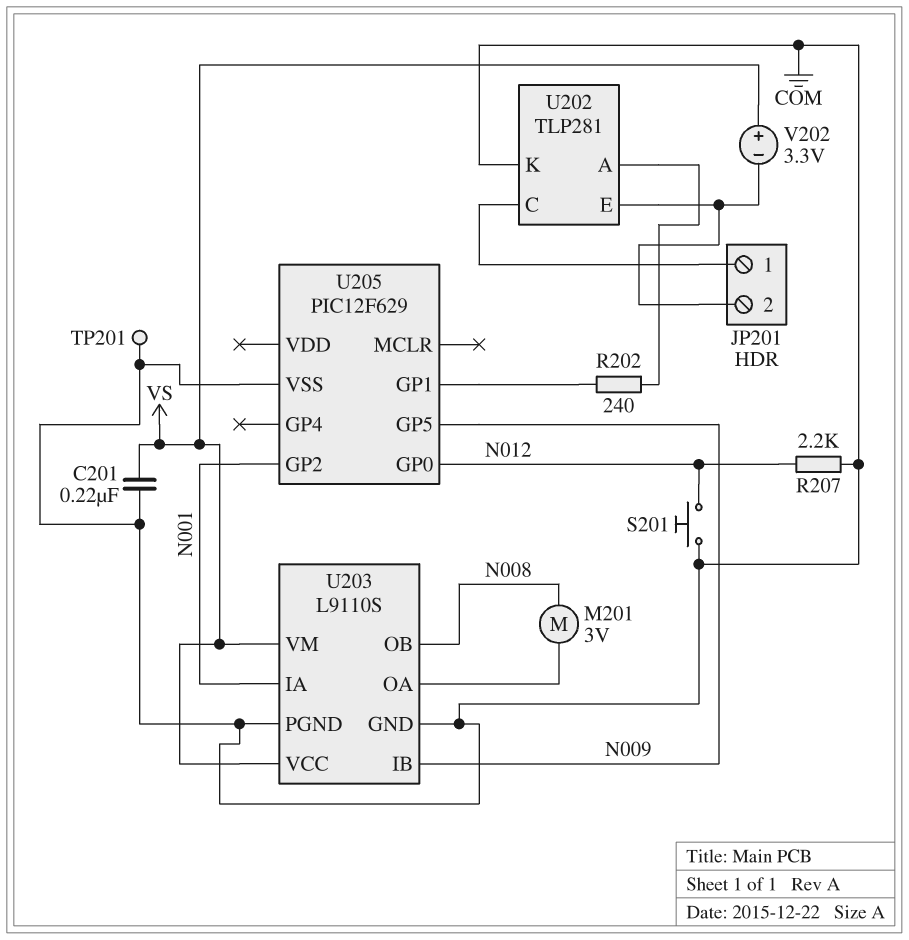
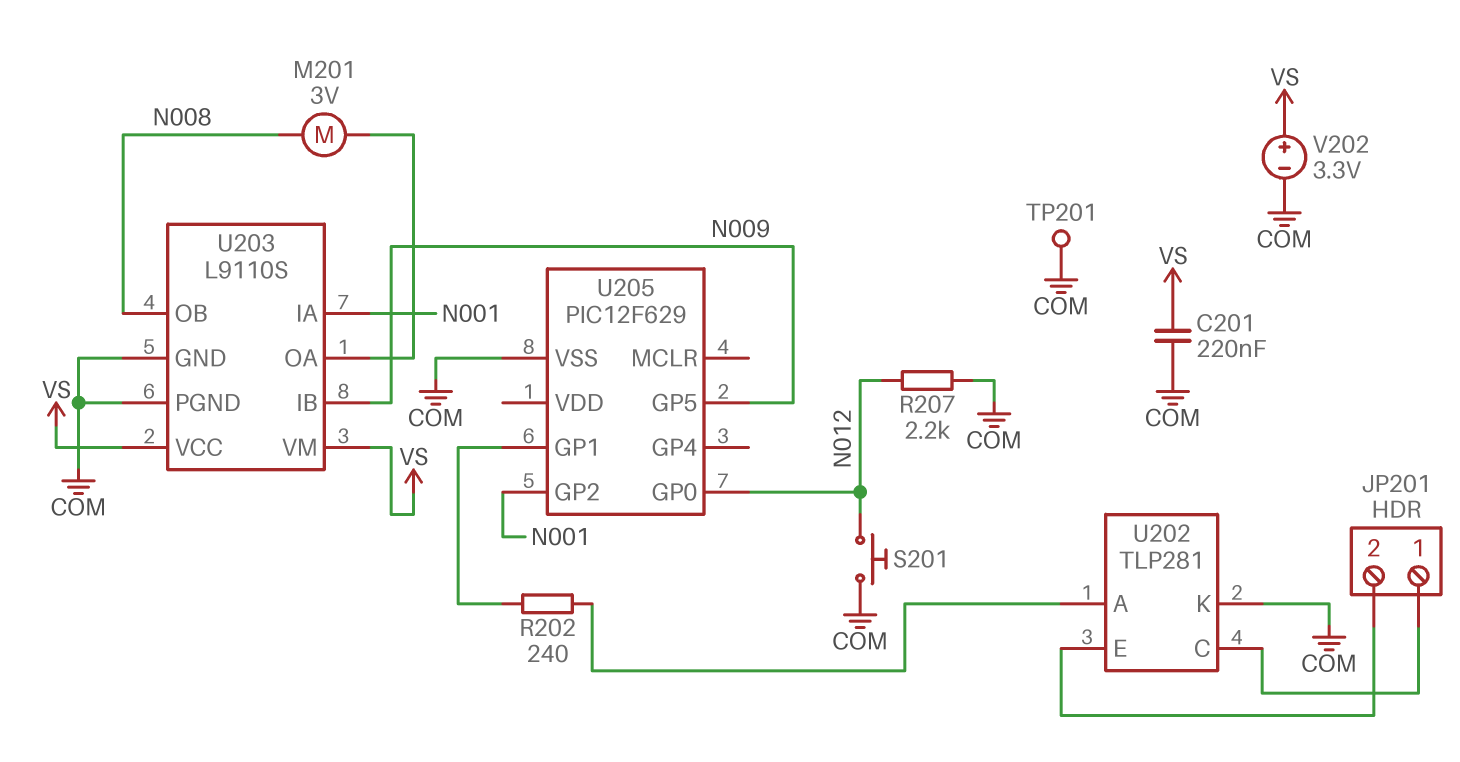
V202: 3.3V (plus VS, minus JP201/2) -> 3.3V (plus VS, minus COM)

